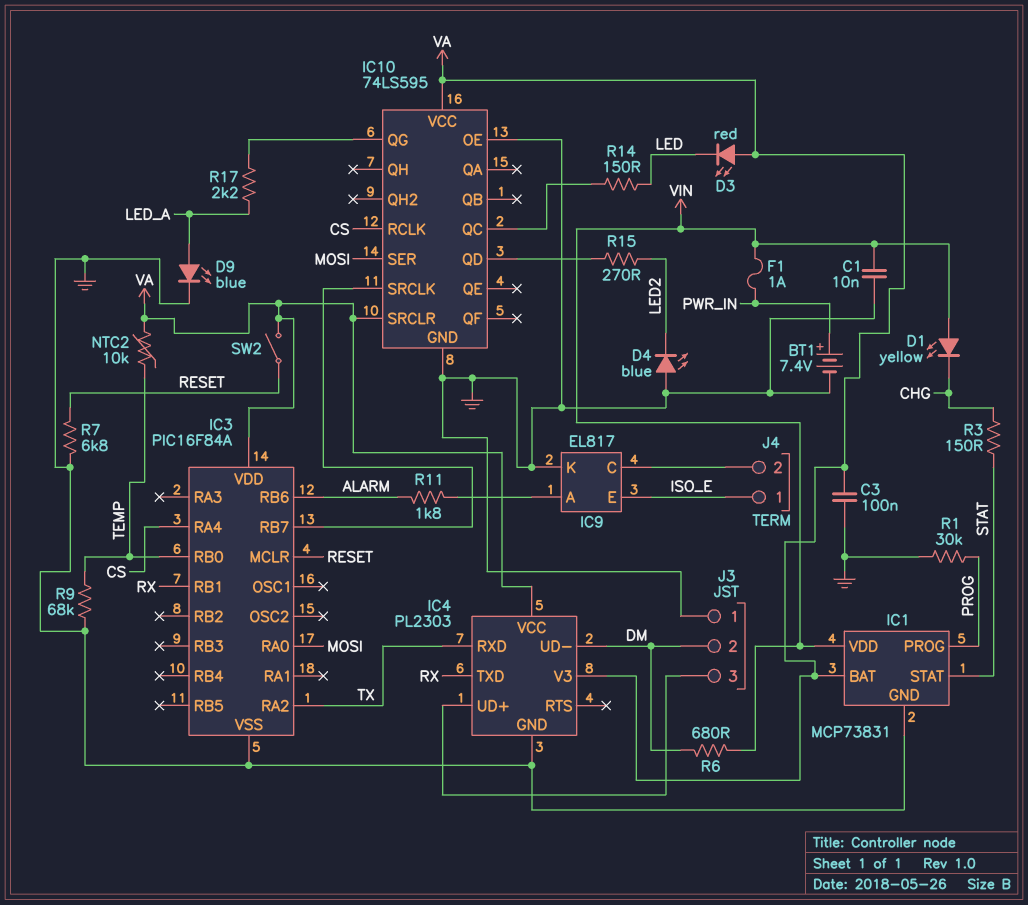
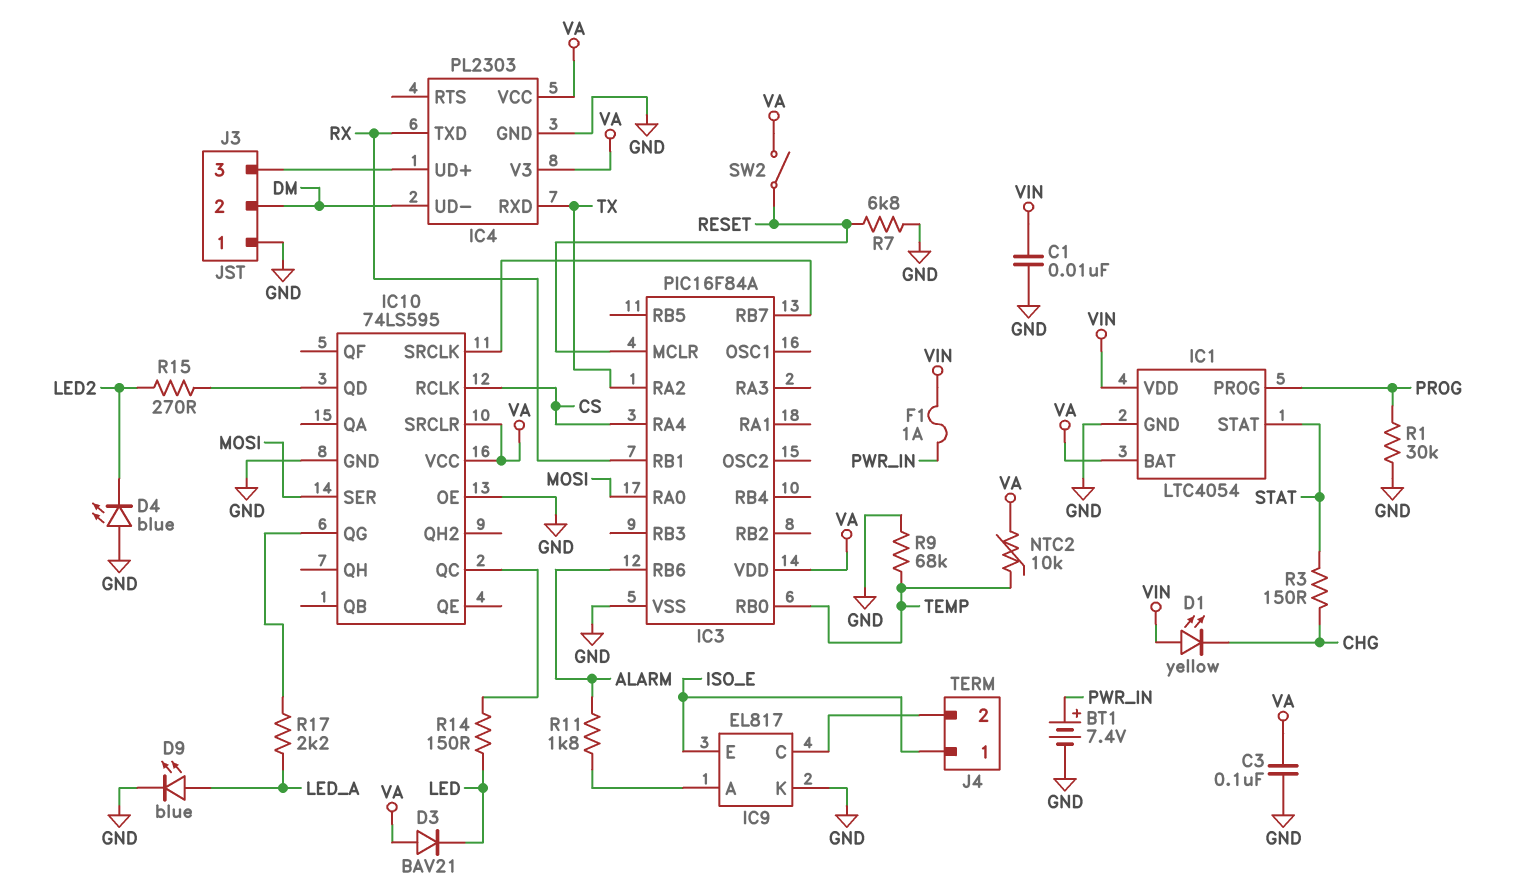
D3: LED red (A VA, K LED) -> diode BAV21 (A VA, K LED)
IC1: MCP73831 -> LTC4054
R6: 680 (DM, VIN) -> none

